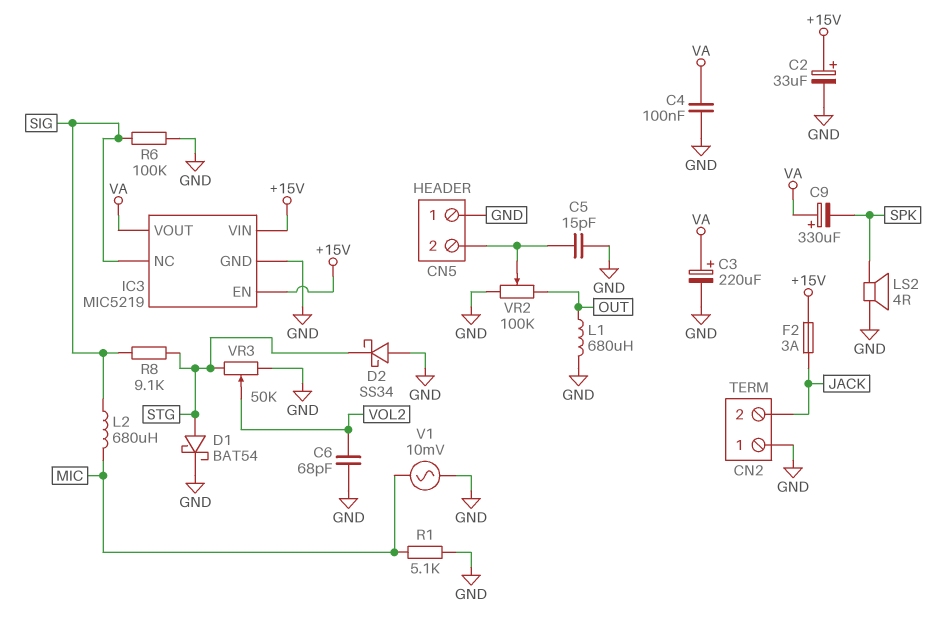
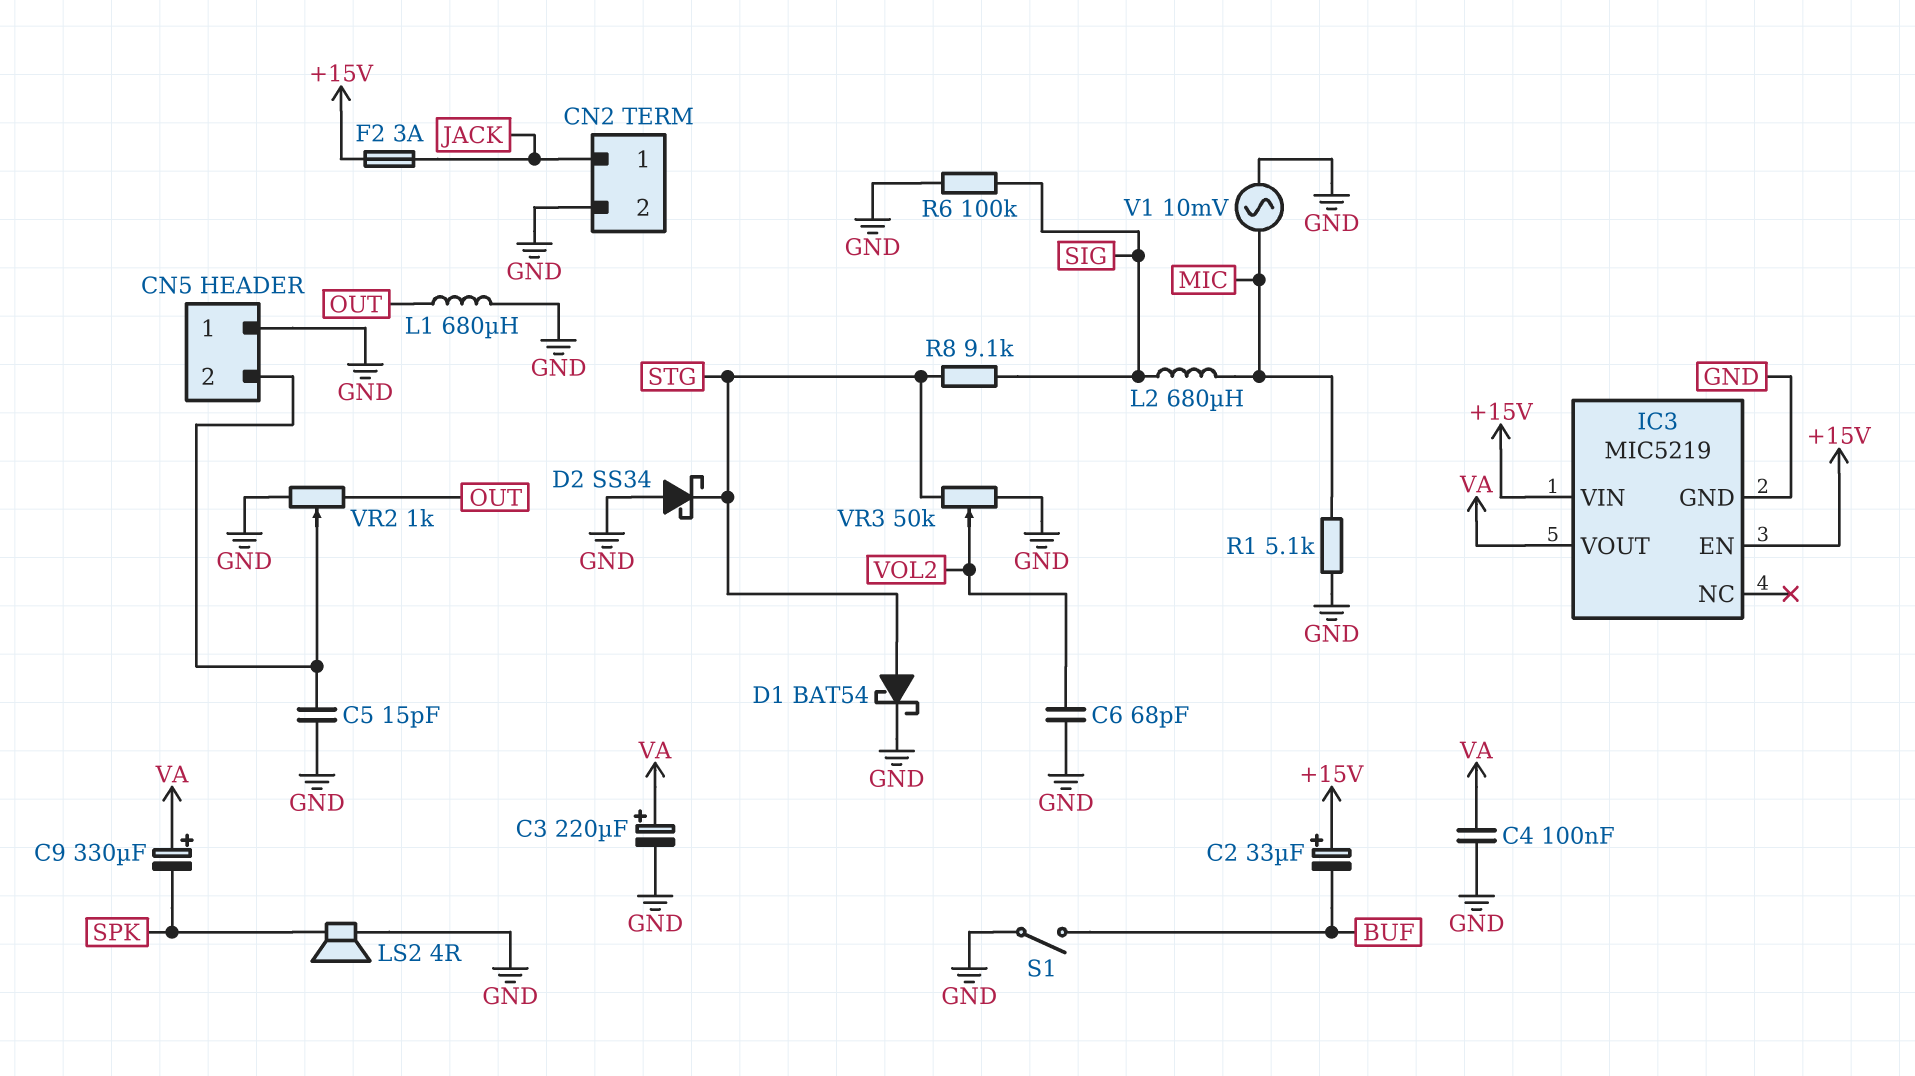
C2: 33uF (plus +15V, minus GND) -> 33uF (plus +15V, minus BUF)
CN2 pin 1: GND -> JACK
CN2 pin 2: JACK -> GND
IC3 pin NC: SIG -> none
S1: none -> switch (BUF, GND)
VR2: 100k (GND, OUT, wiper CN5/2) -> 1k (GND, OUT, wiper CN5/2)

